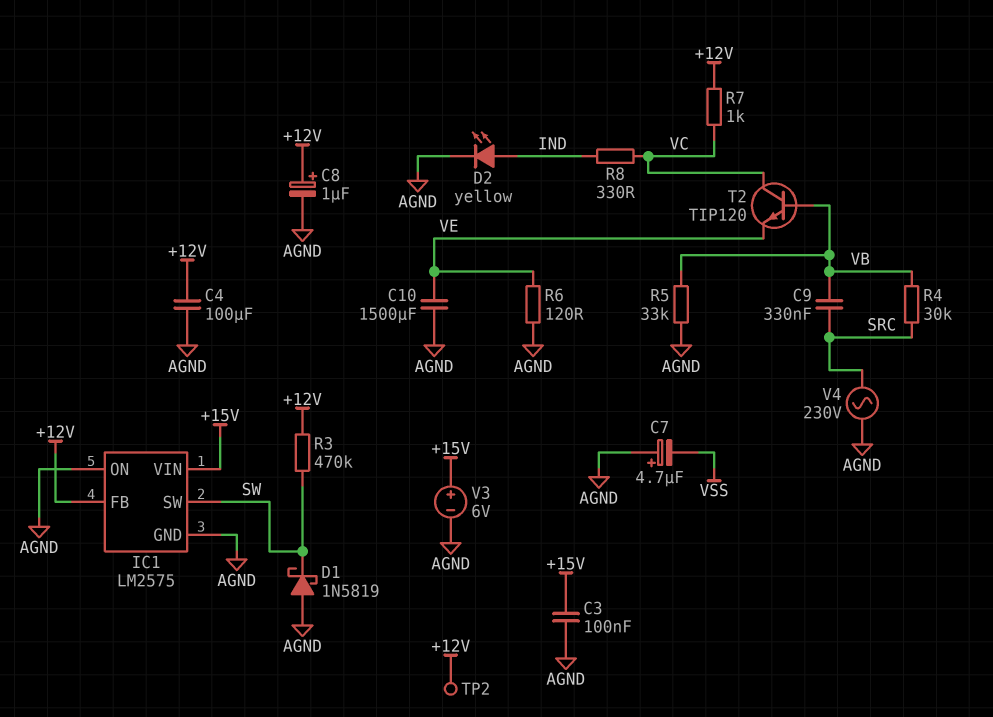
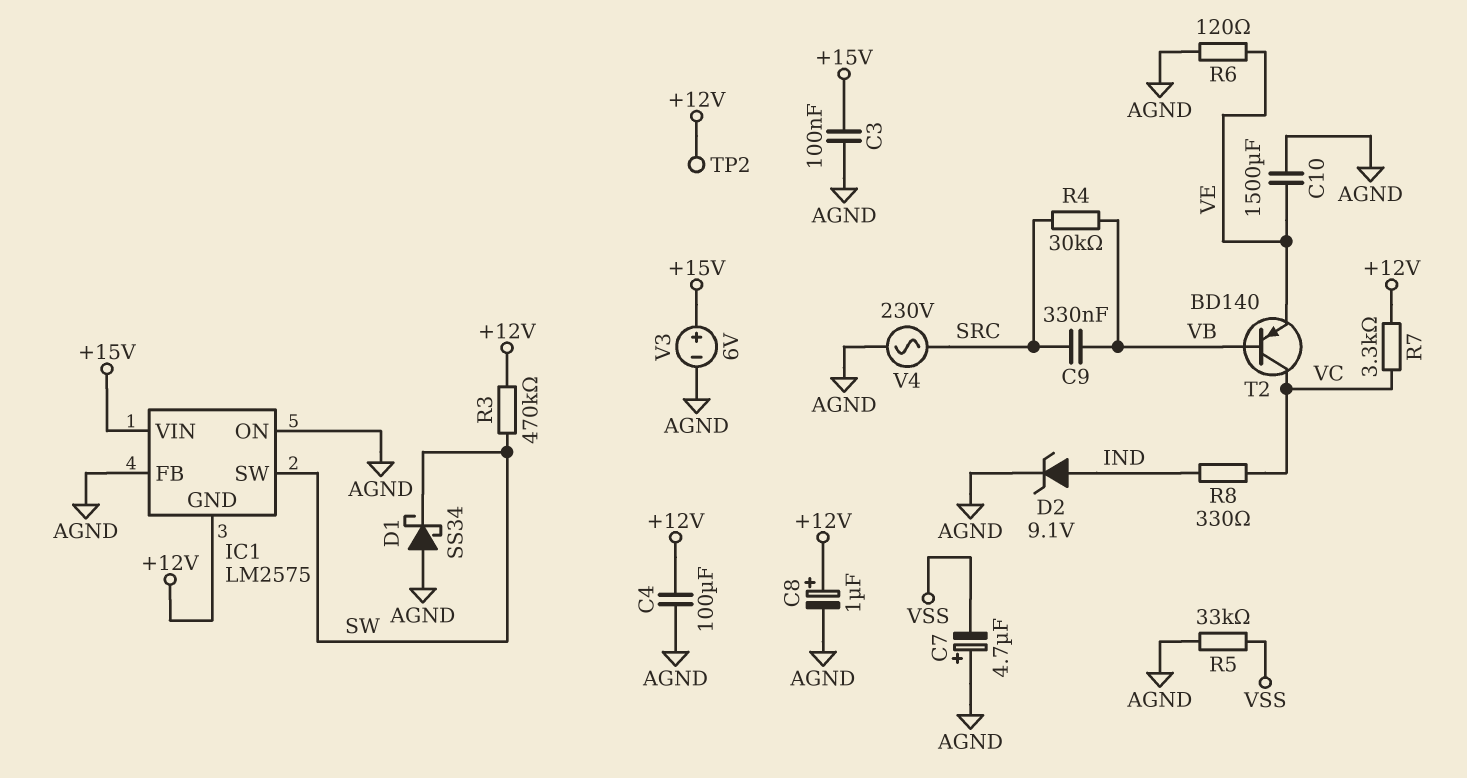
D1: schottky 1N5819 (A AGND, K SW) -> schottky SS34 (A AGND, K SW)
D2: LED yellow (A IND, K AGND) -> zener 9.1V (A IND, K AGND)
IC1 pin FB: +12V -> AGND
IC1 pin GND: AGND -> +12V
R5: 33k (AGND, VB) -> 33k (AGND, VSS)
R7: 1k (+12V, VC) -> 3.3k (+12V, VC)
T2: NPN TIP120 (B VB, C VC, E VE) -> PNP BD140 (B VB, C VC, E VE)

